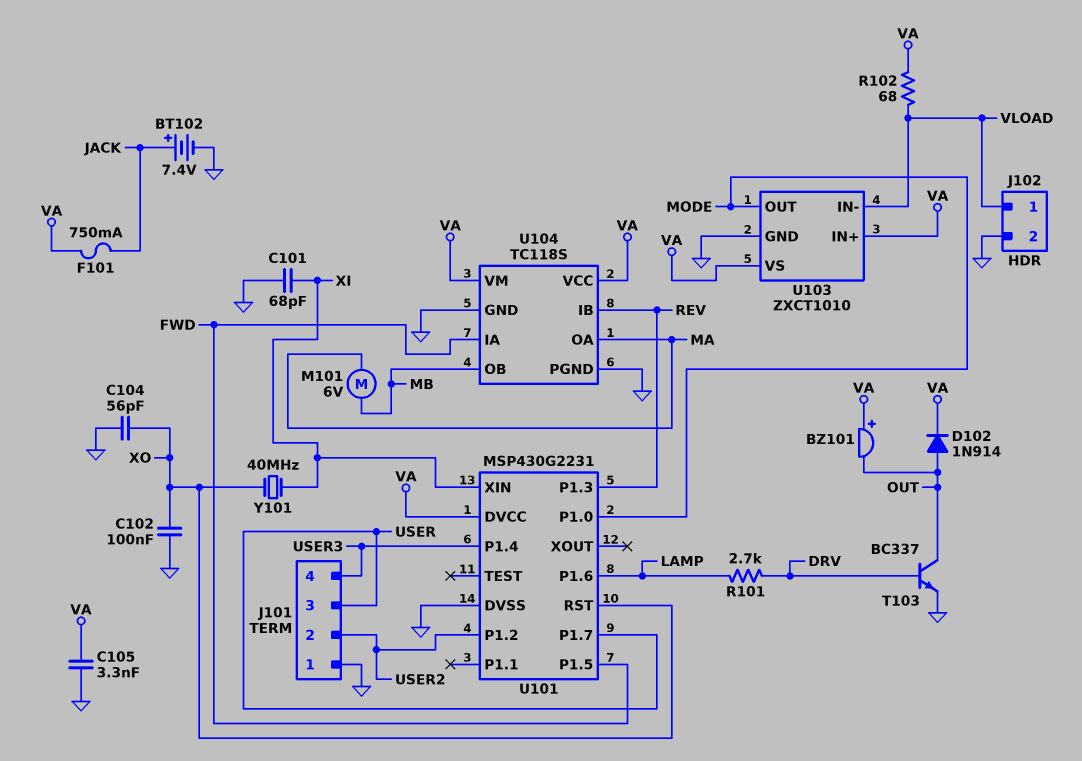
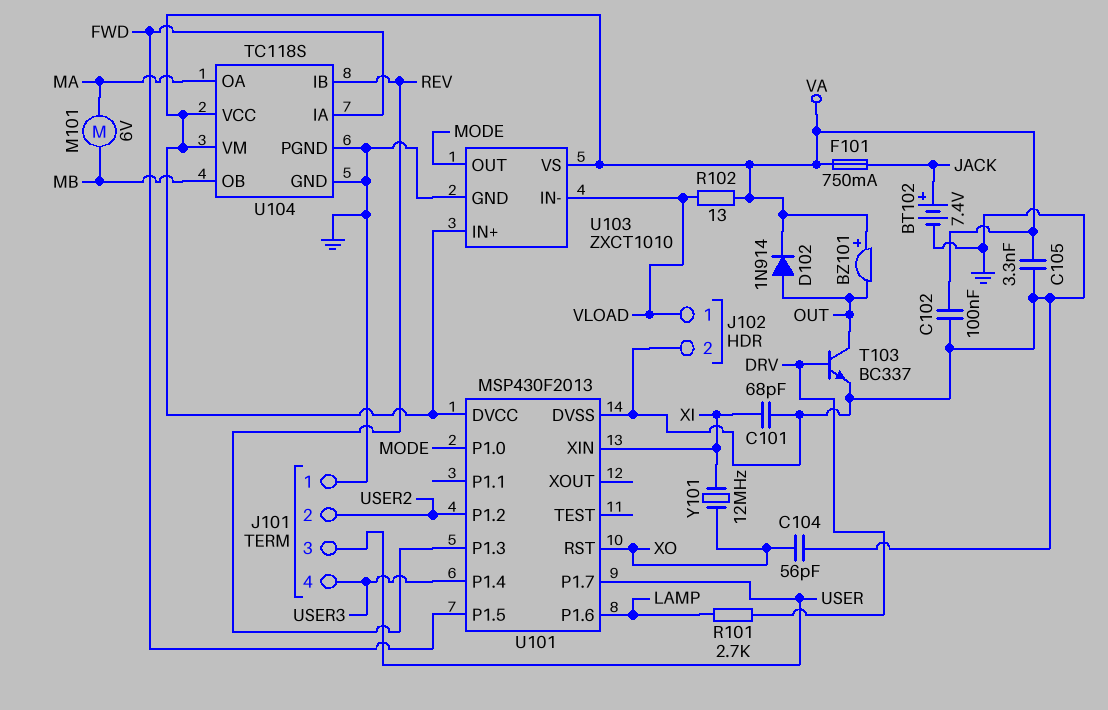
C102: 100nF (GND, XO) -> 100nF (GND, VA)
R102: 68 (VA, VLOAD) -> 13 (VA, VLOAD)
U101: MSP430G2231 -> MSP430F2013
Y101: 40MHz (XI, XO) -> 12MHz (XI, XO)

